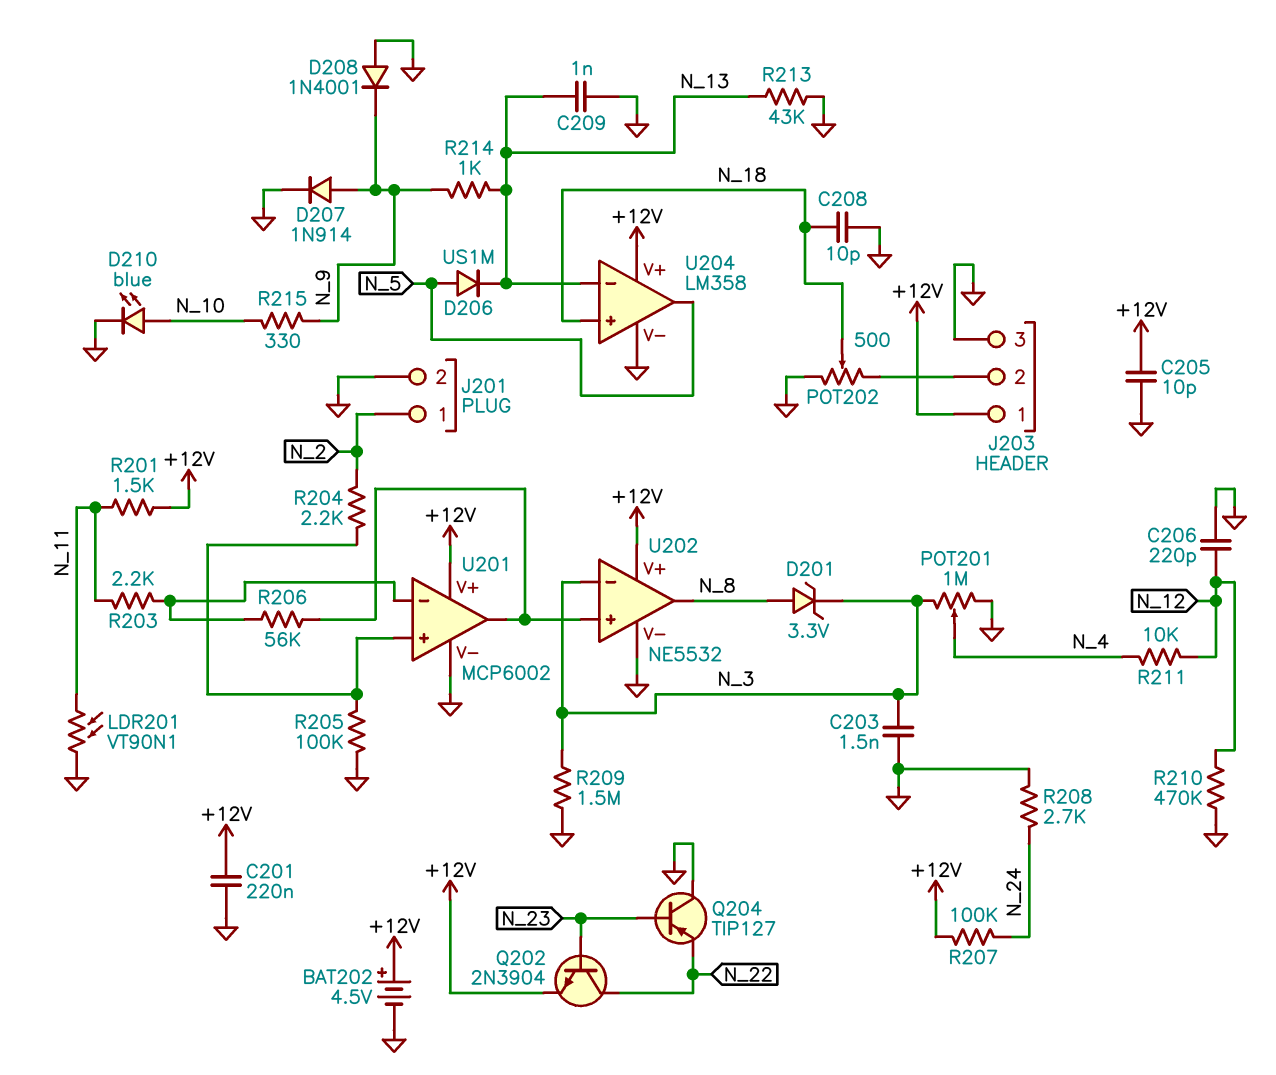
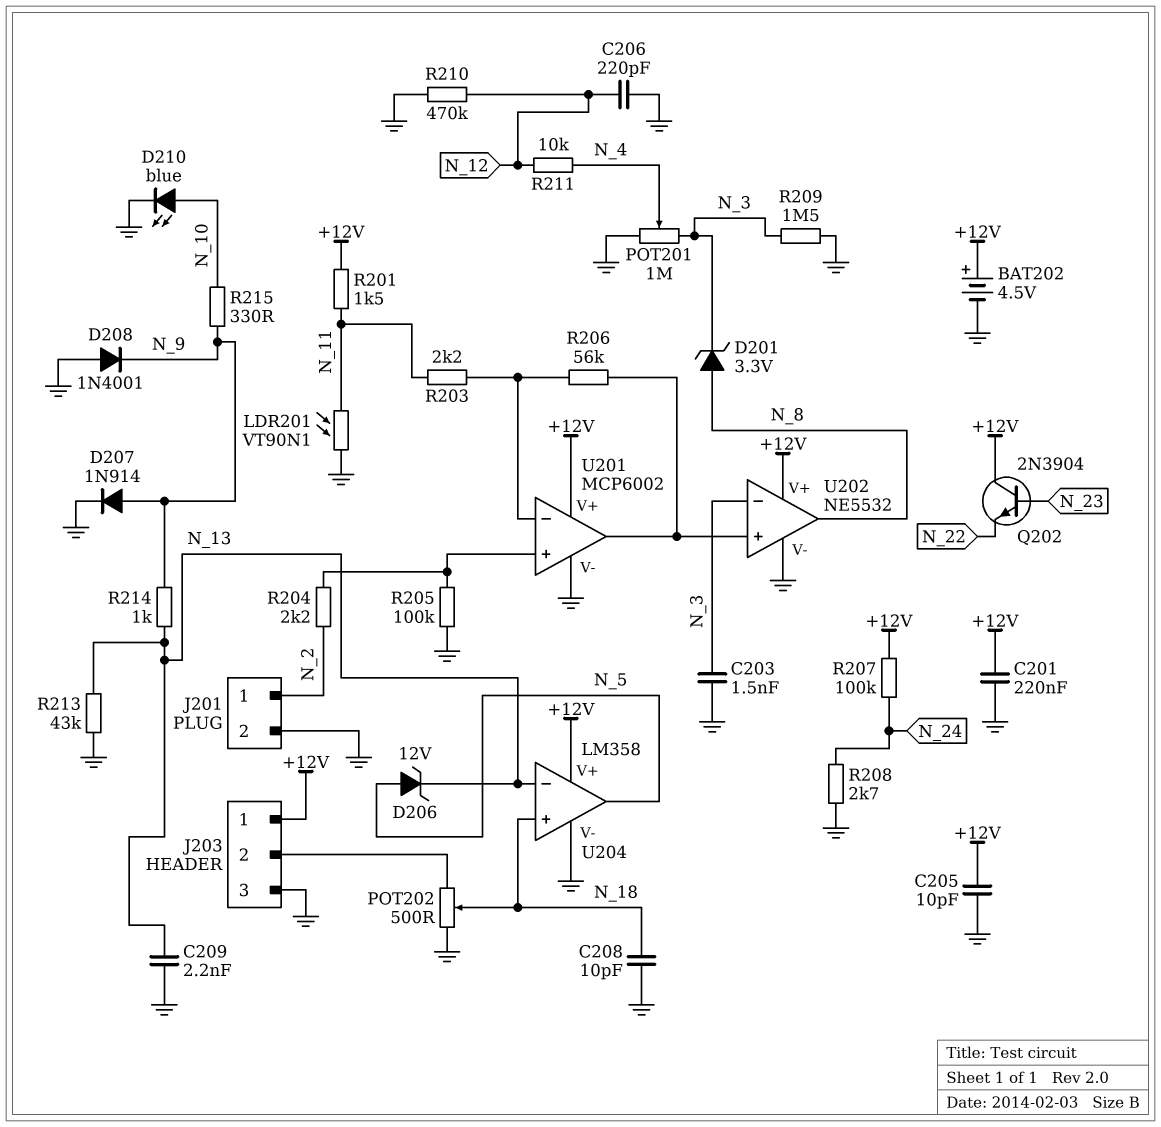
C209: 1nF (GND, N_13) -> 2.2nF (GND, N_13)
D206: diode US1M (A N_5, K N_13) -> zener 12V (A N_5, K N_13)
Q202: NPN 2N3904 (B N_23, C N_22, E +12V) -> NPN 2N3904 (B N_23, C +12V, E N_22)
Q204: PNP TIP127 (B N_23, C GND, E N_22) -> none

